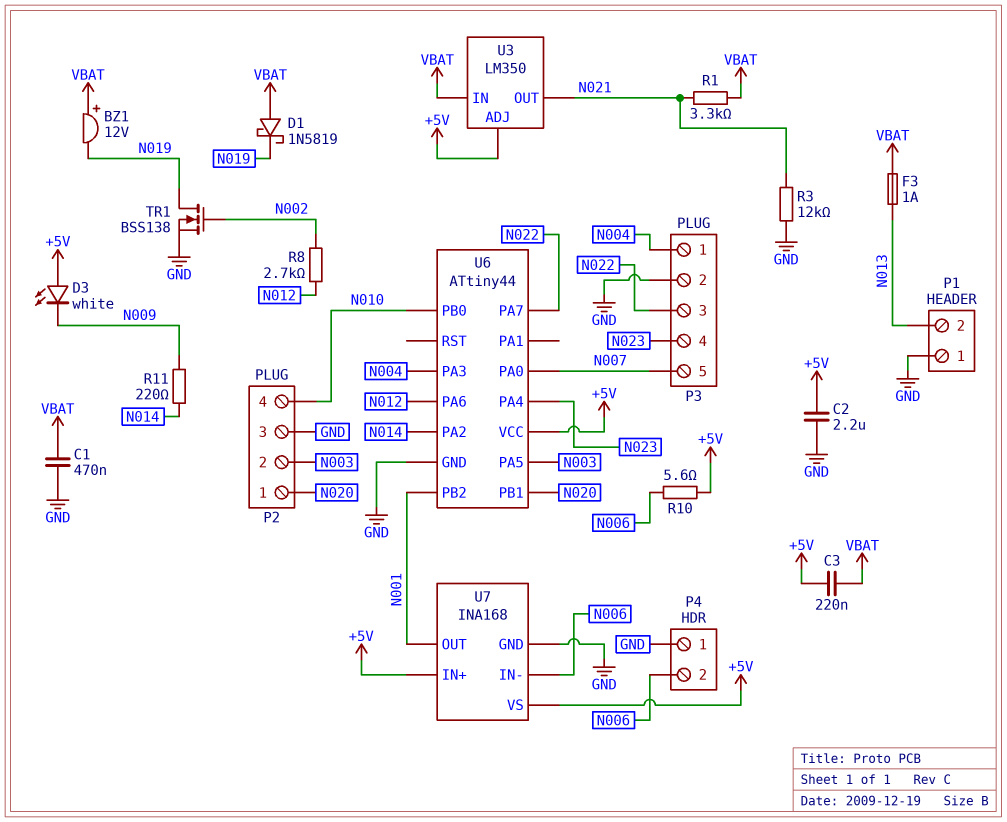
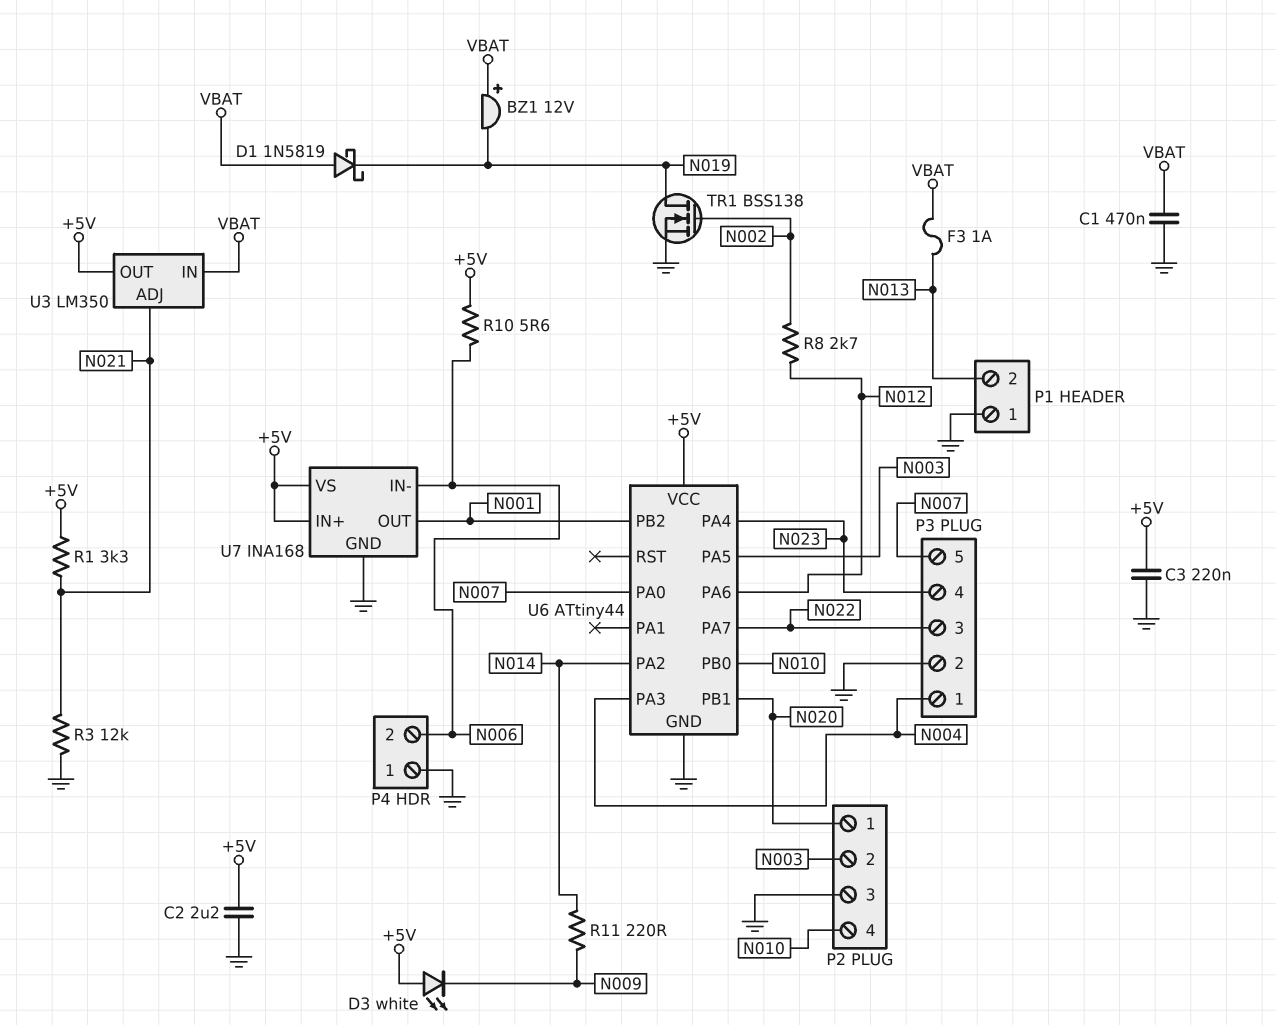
C3: 220nF (+5V, VBAT) -> 220nF (+5V, GND)
R1: 3.3k (N021, VBAT) -> 3.3k (+5V, N021)
U3 pin ADJ: +5V -> N021
U3 pin OUT: N021 -> +5V

